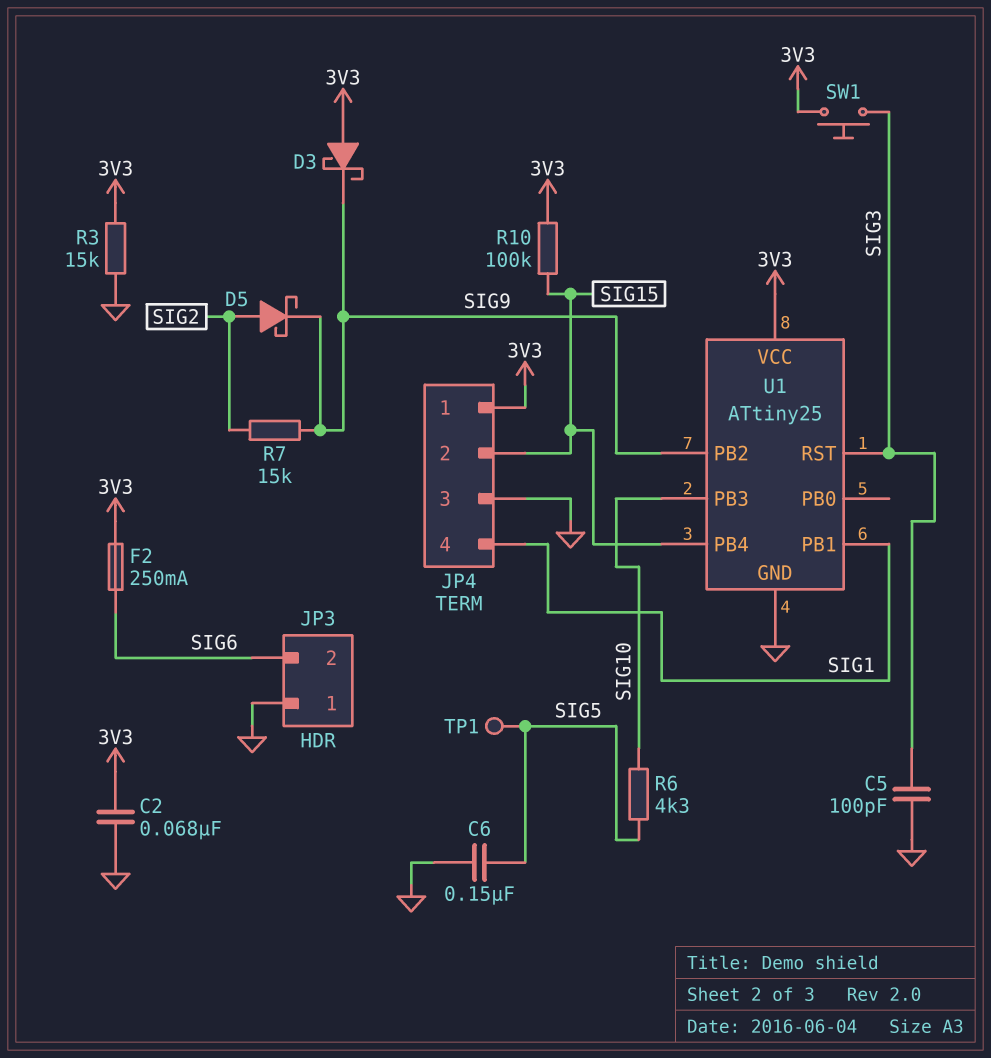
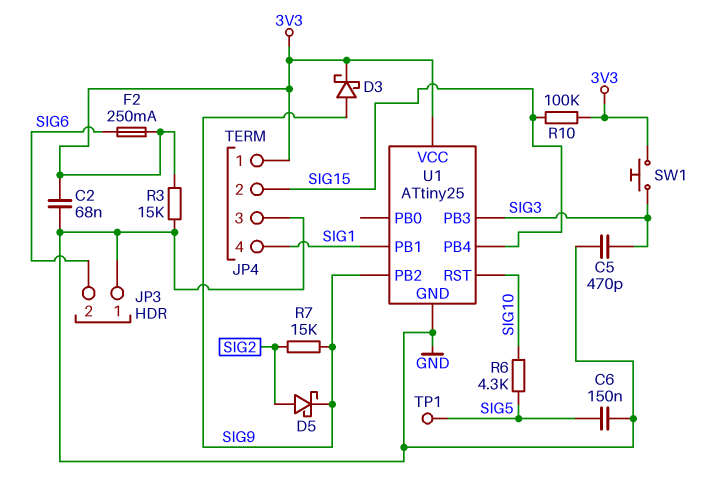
C5: 100pF (GND, SIG3) -> 470pF (GND, SIG3)
D3: schottky (A 3V3, K SIG9) -> schottky (A SIG9, K 3V3)
U1 pin PB3: SIG10 -> SIG3
U1 pin RST: SIG3 -> SIG10

